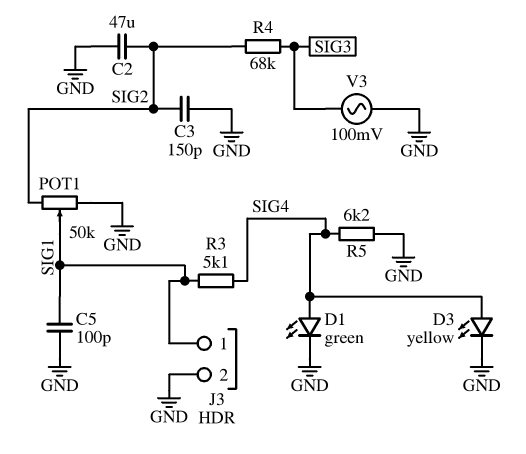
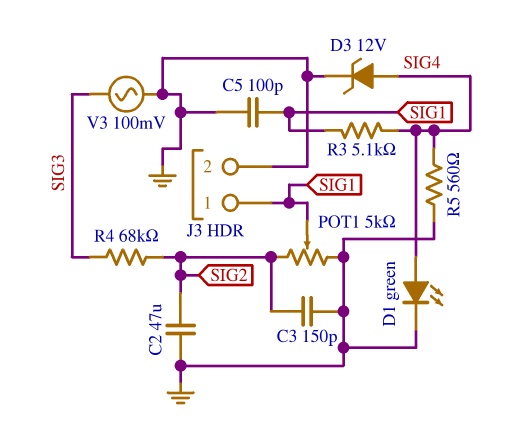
D3: LED yellow (A SIG4, K GND) -> zener 12V (A SIG4, K GND)
POT1: 50k (GND, SIG2, wiper SIG1) -> 5k (GND, SIG2, wiper SIG1)
R5: 6.2k (GND, SIG4) -> 560 (GND, SIG4)

